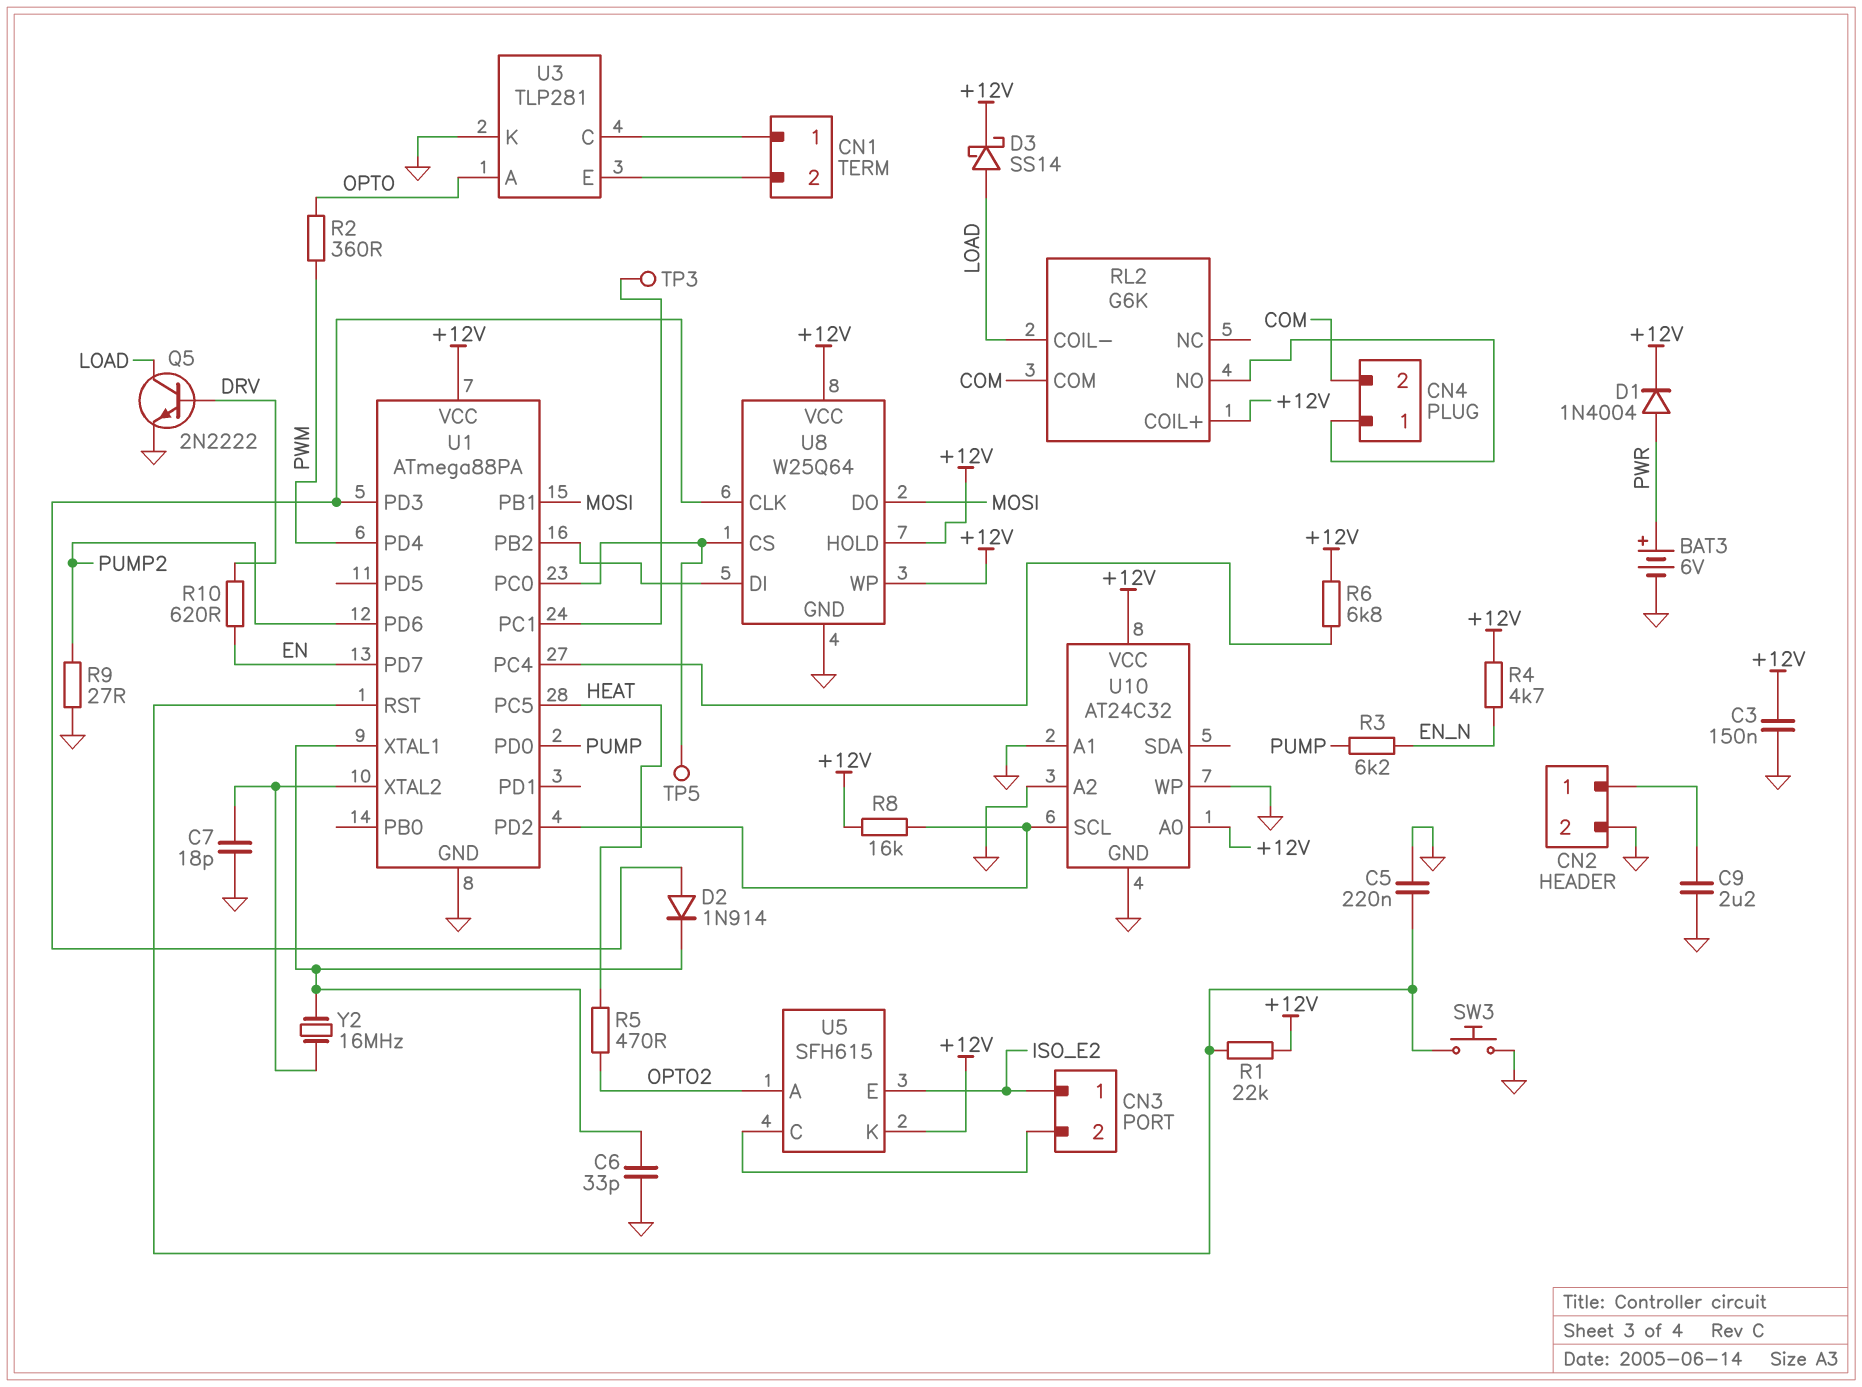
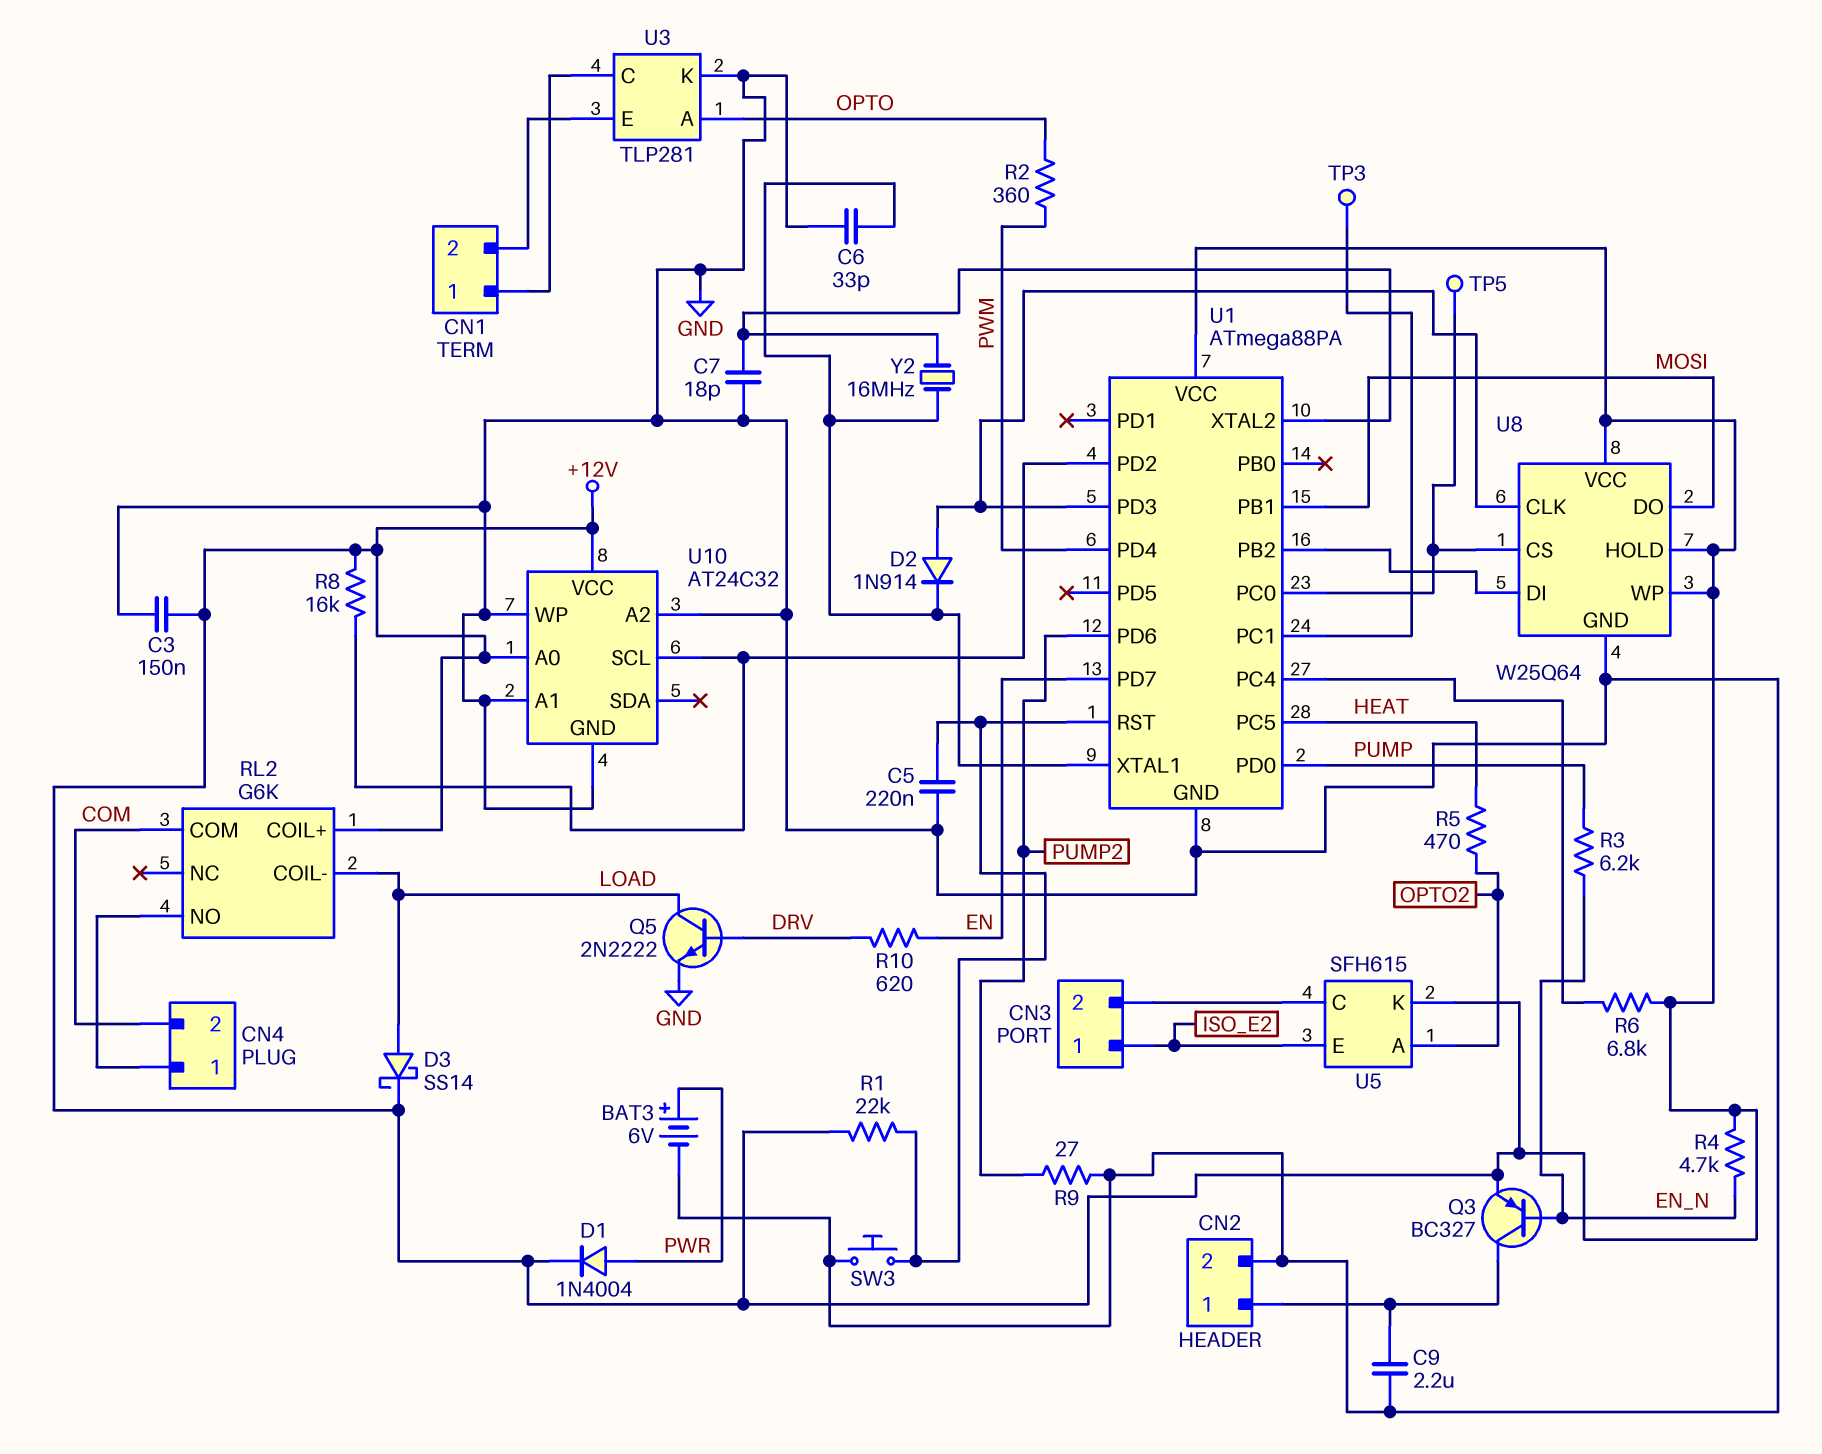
Q3: none -> PNP BC327 (B EN_N, C CN2/1, E +12V)

